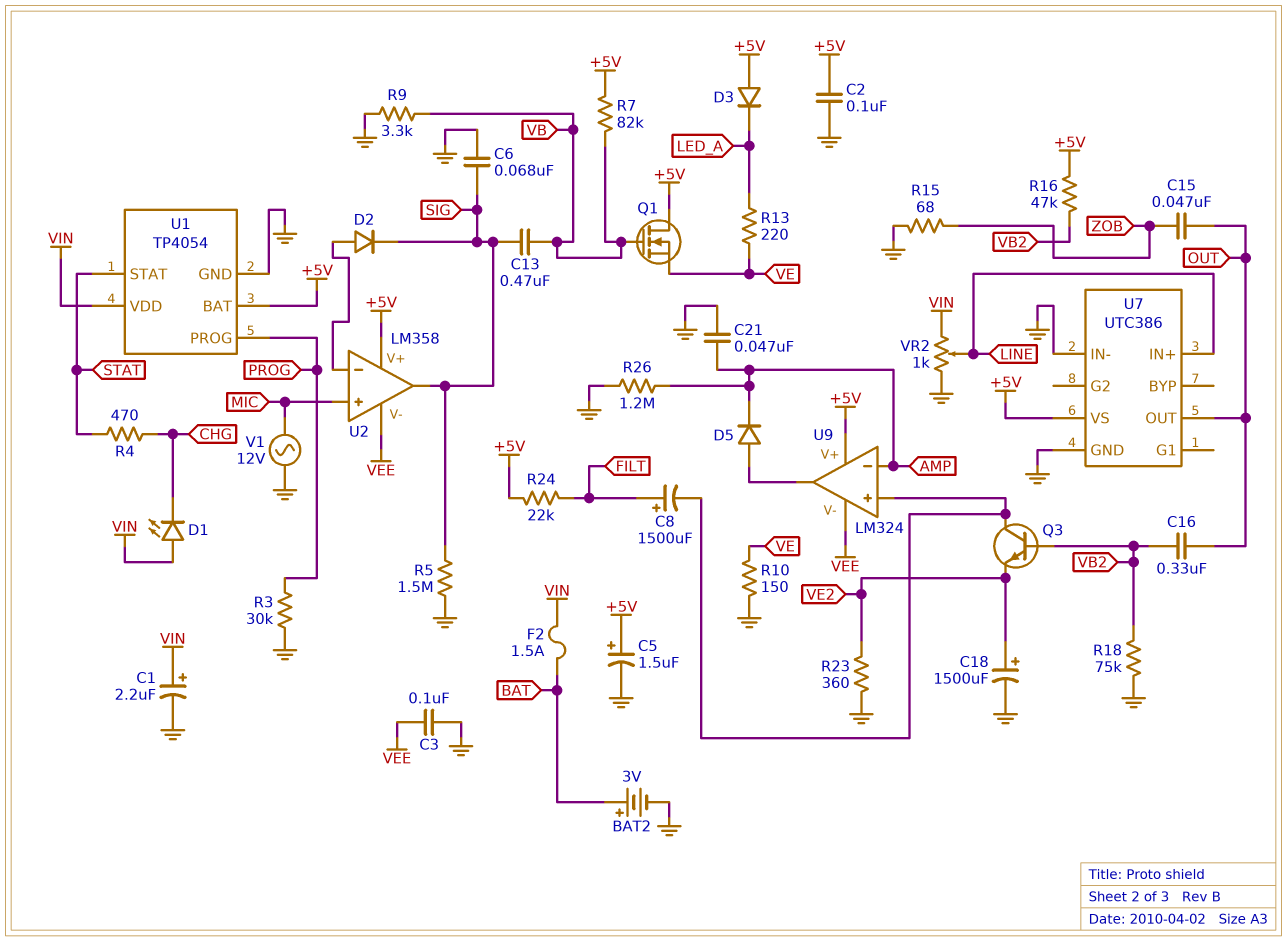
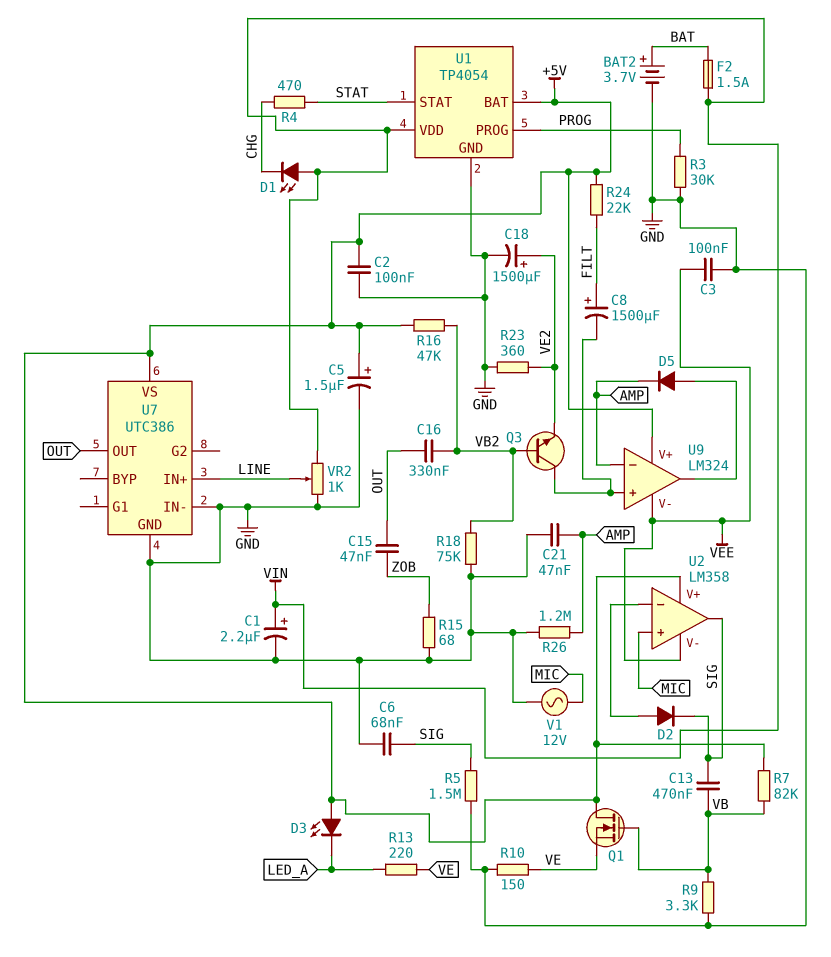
BAT2: 3V (plus BAT, minus GND) -> 3.7V (plus BAT, minus GND)
D3: diode (A +5V, K LED_A) -> LED (A +5V, K LED_A)

